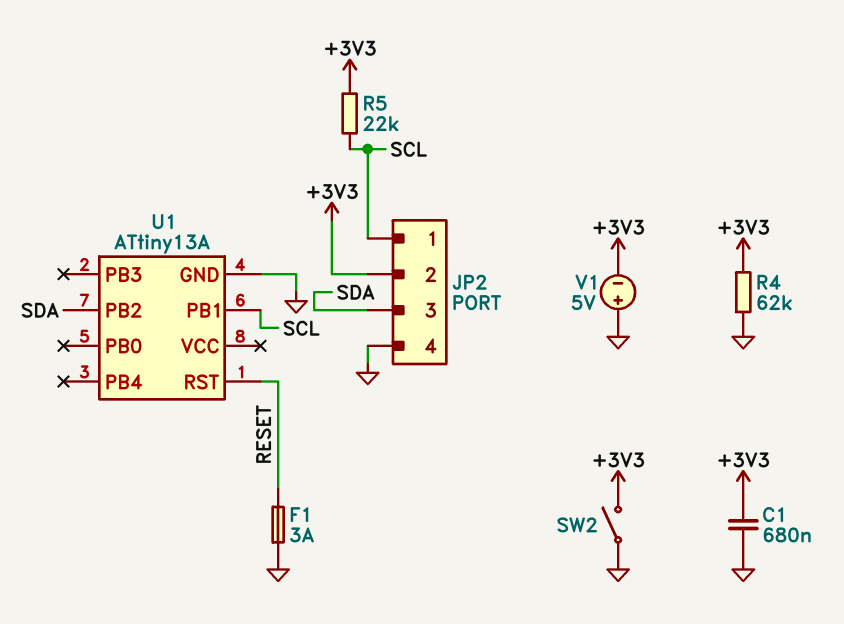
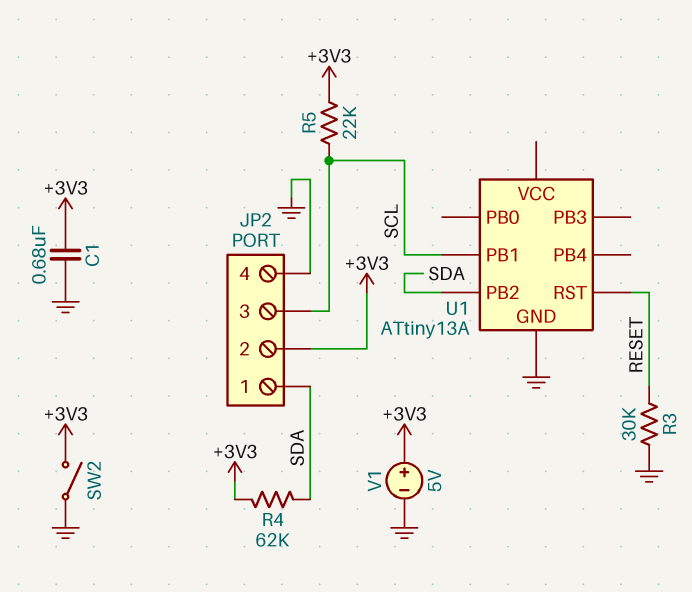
F1: 3A (GND, RESET) -> none
JP2 pin 1: SCL -> SDA
JP2 pin 3: SDA -> SCL
R3: none -> 30k (GND, RESET)
R4: 62k (+3V3, GND) -> 62k (+3V3, SDA)
V1: 5V (plus GND, minus +3V3) -> 5V (plus +3V3, minus GND)

